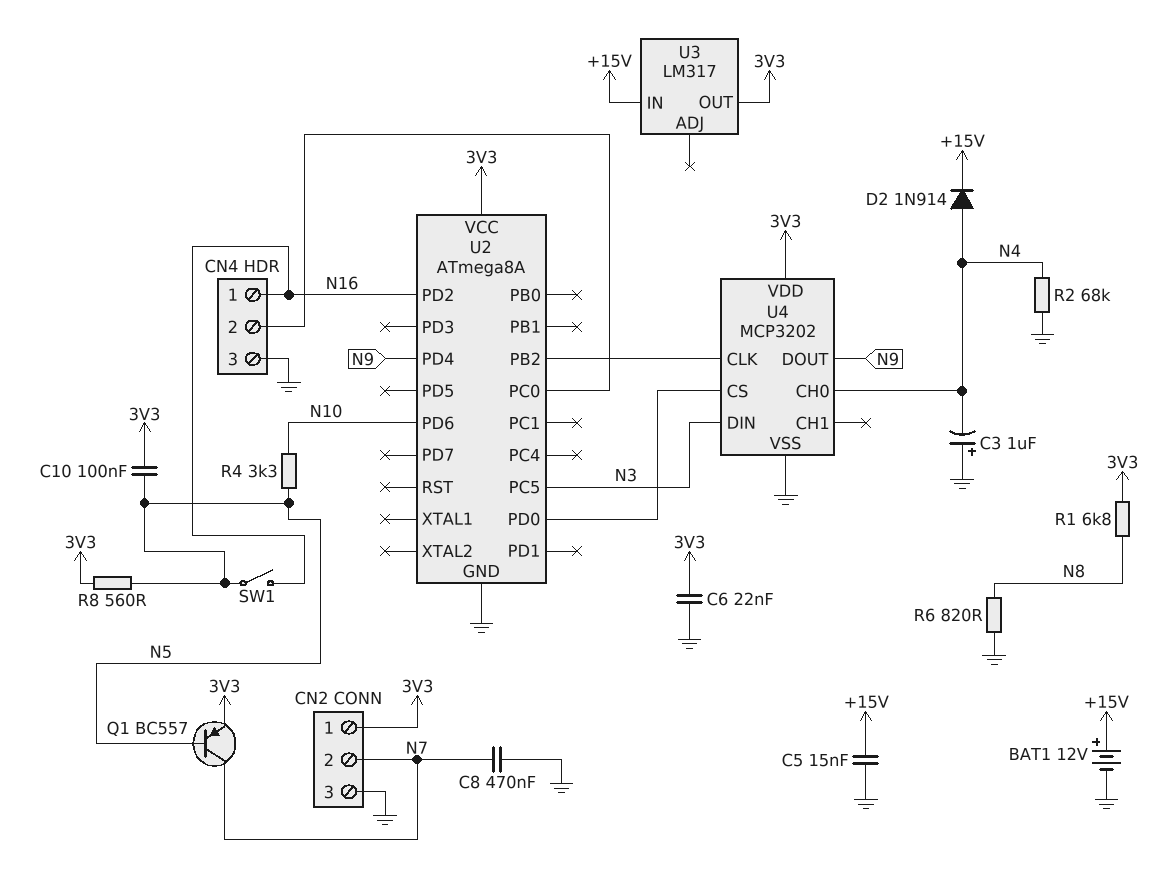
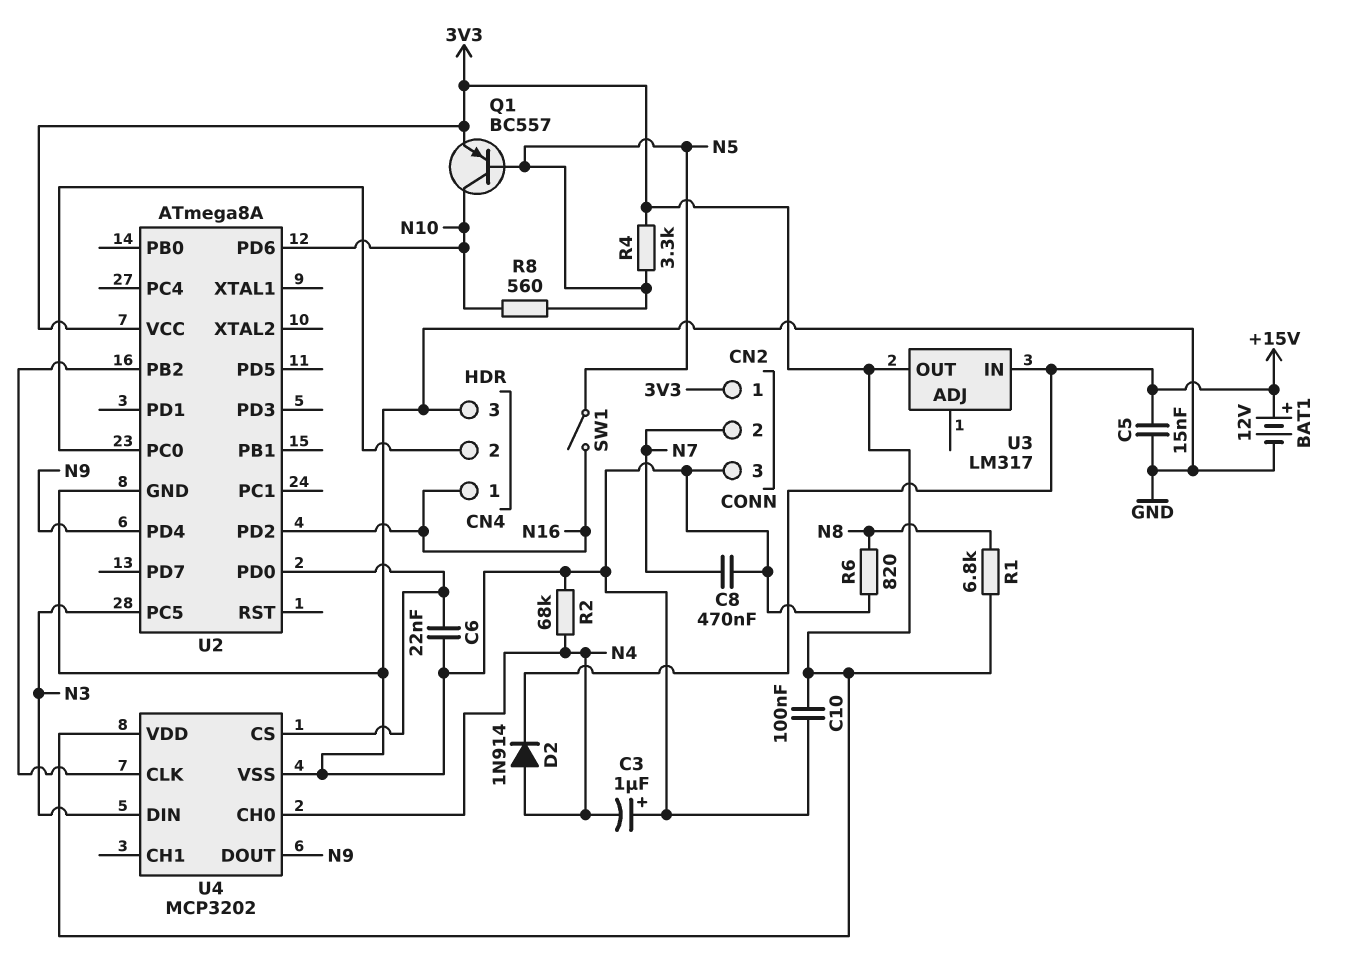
C6: 22nF (3V3, GND) -> 22nF (GND, U2/PD0)
C10: 100nF (3V3, N5) -> 100nF (3V3, GND)
Q1: PNP BC557 (B N5, C N7, E 3V3) -> PNP BC557 (B N5, C N10, E 3V3)
R4: 3.3k (N5, N10) -> 3.3k (3V3, N5)
R8: 560 (3V3, N5) -> 560 (N5, N10)

